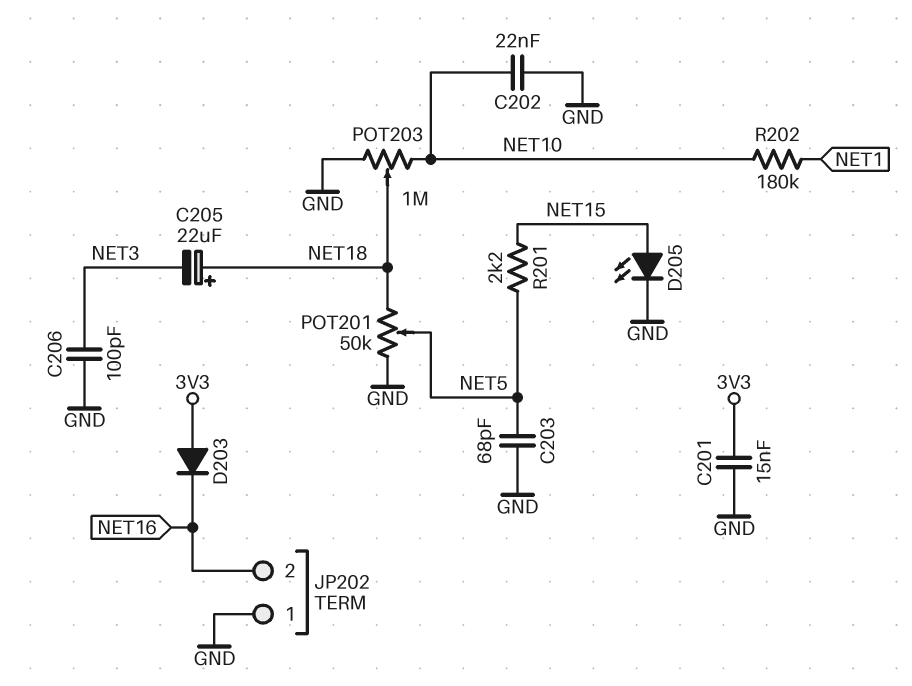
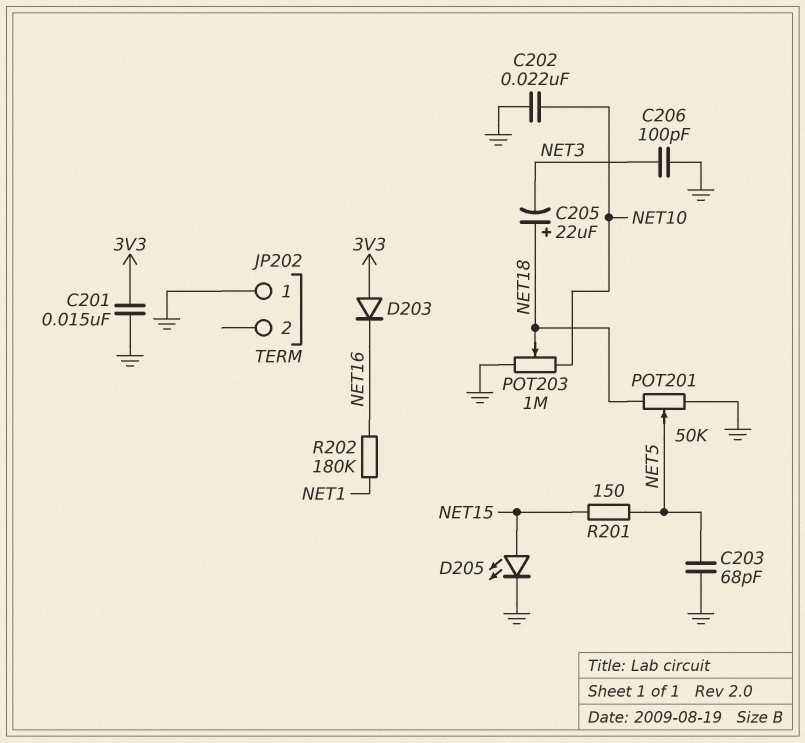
JP202 pin 2: NET16 -> none
R201: 2.2k (NET5, NET15) -> 150 (NET5, NET15)
R202: 180k (NET1, NET10) -> 180k (NET1, NET16)

